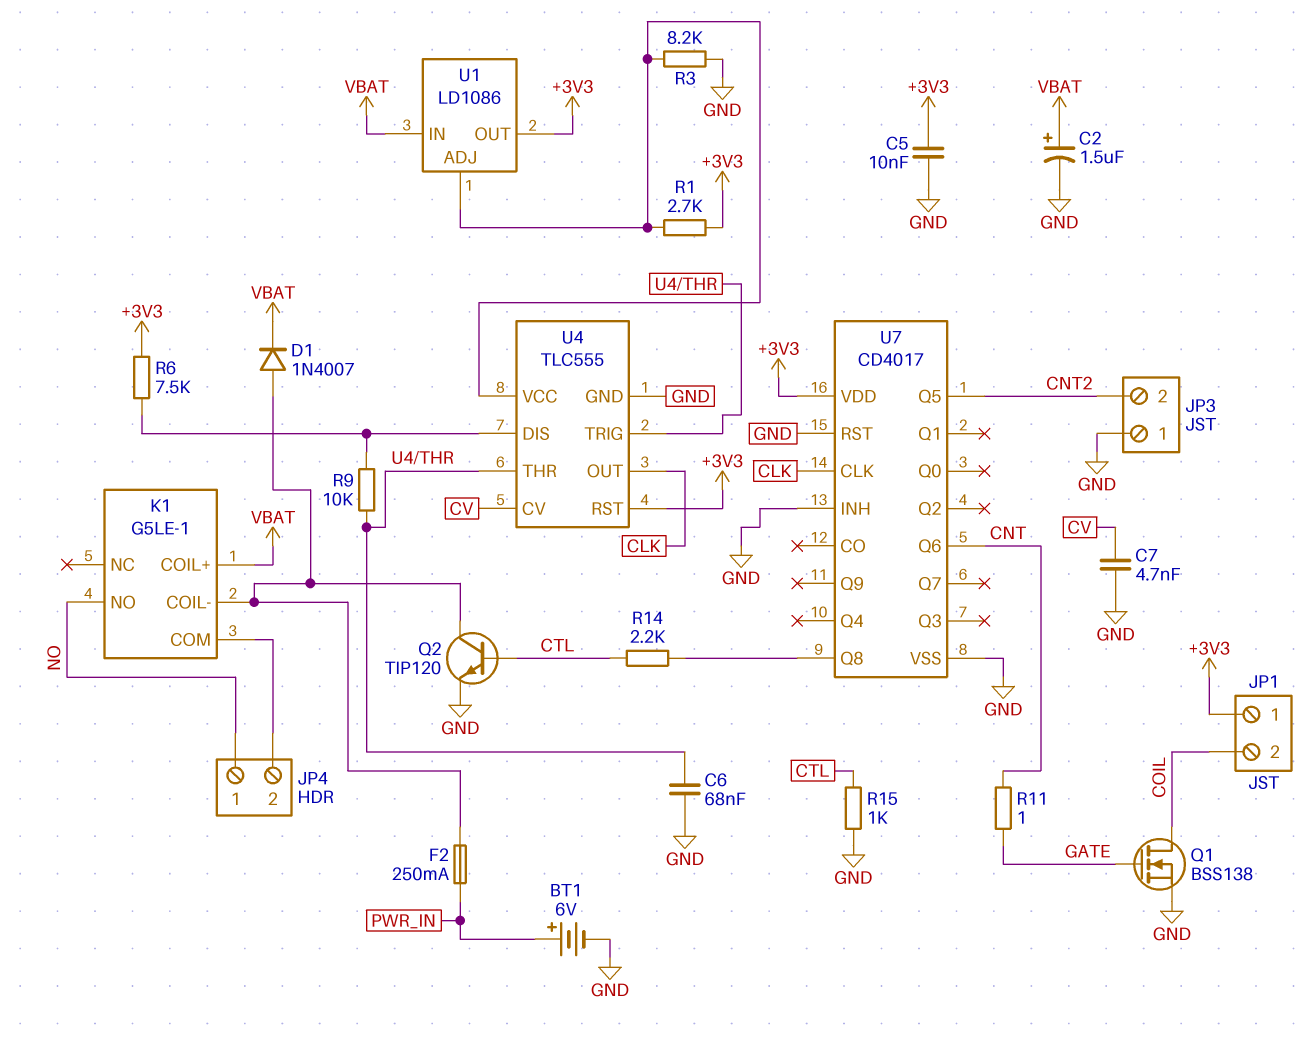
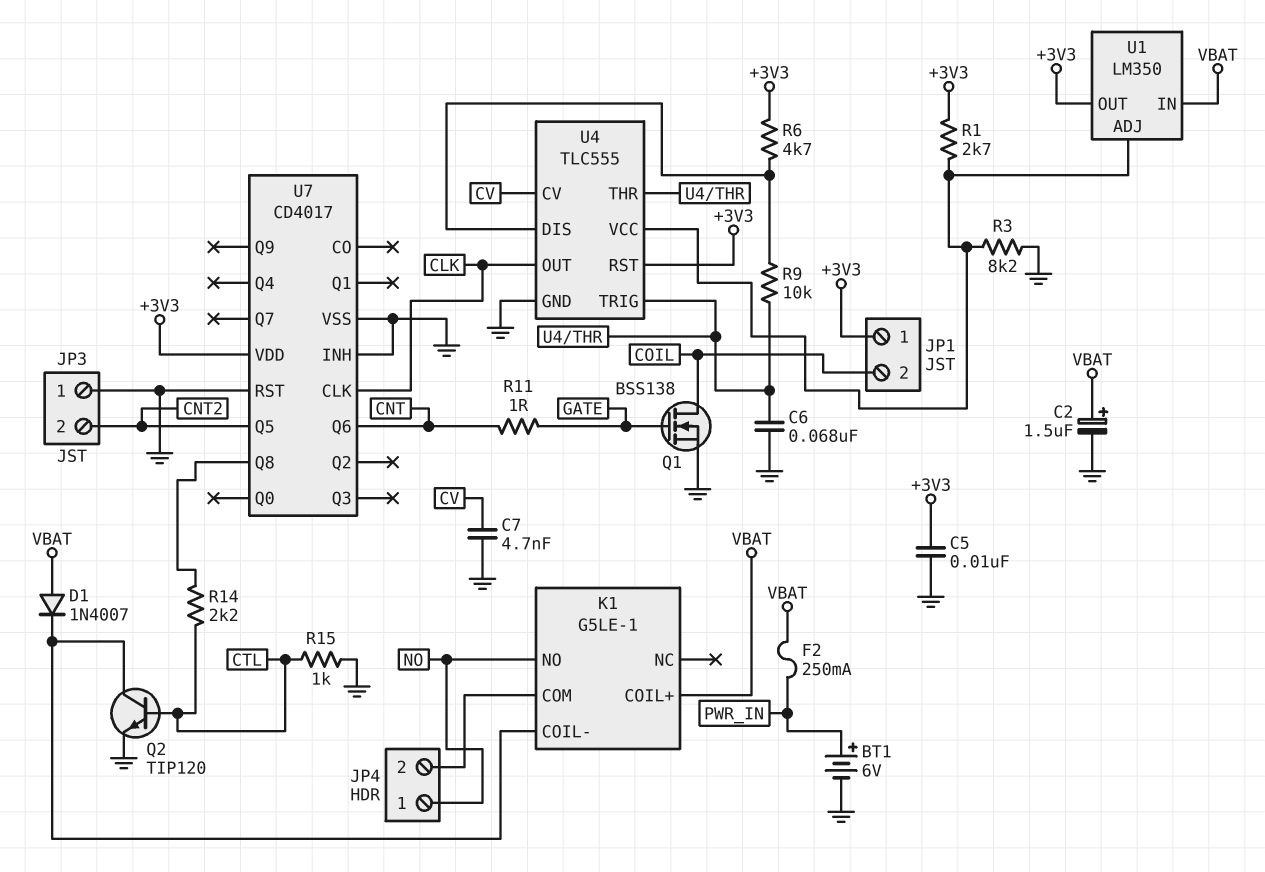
D1: diode 1N4007 (A K1/COIL-, K VBAT) -> diode 1N4007 (A VBAT, K K1/COIL-)
F2: 250mA (K1/COIL-, PWR_IN) -> 250mA (PWR_IN, VBAT)
R6: 7.5k (+3V3, U4/DIS) -> 4.7k (+3V3, U4/DIS)
U1: LD1086 -> LM350

